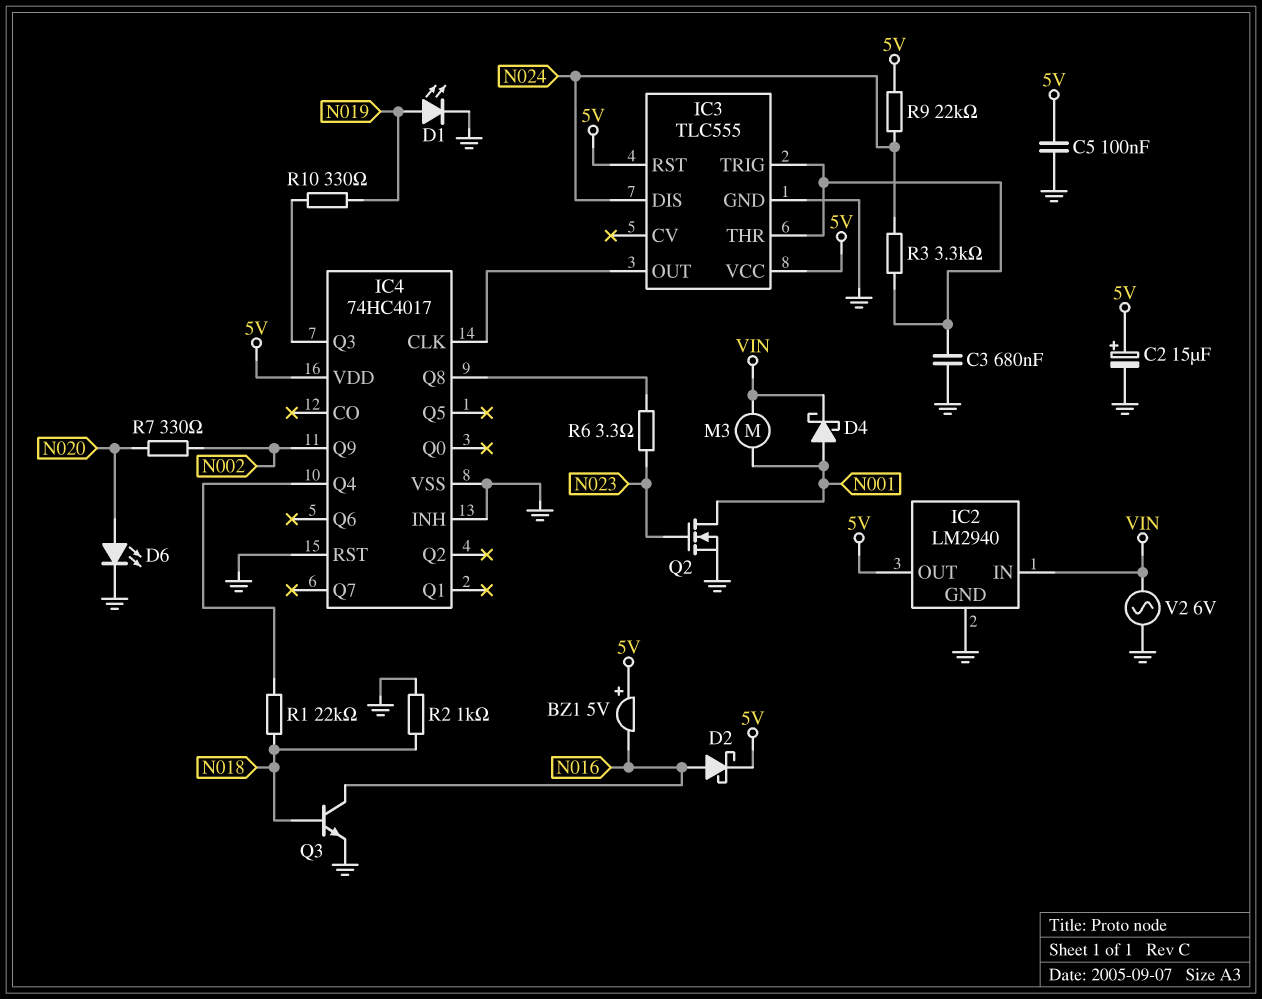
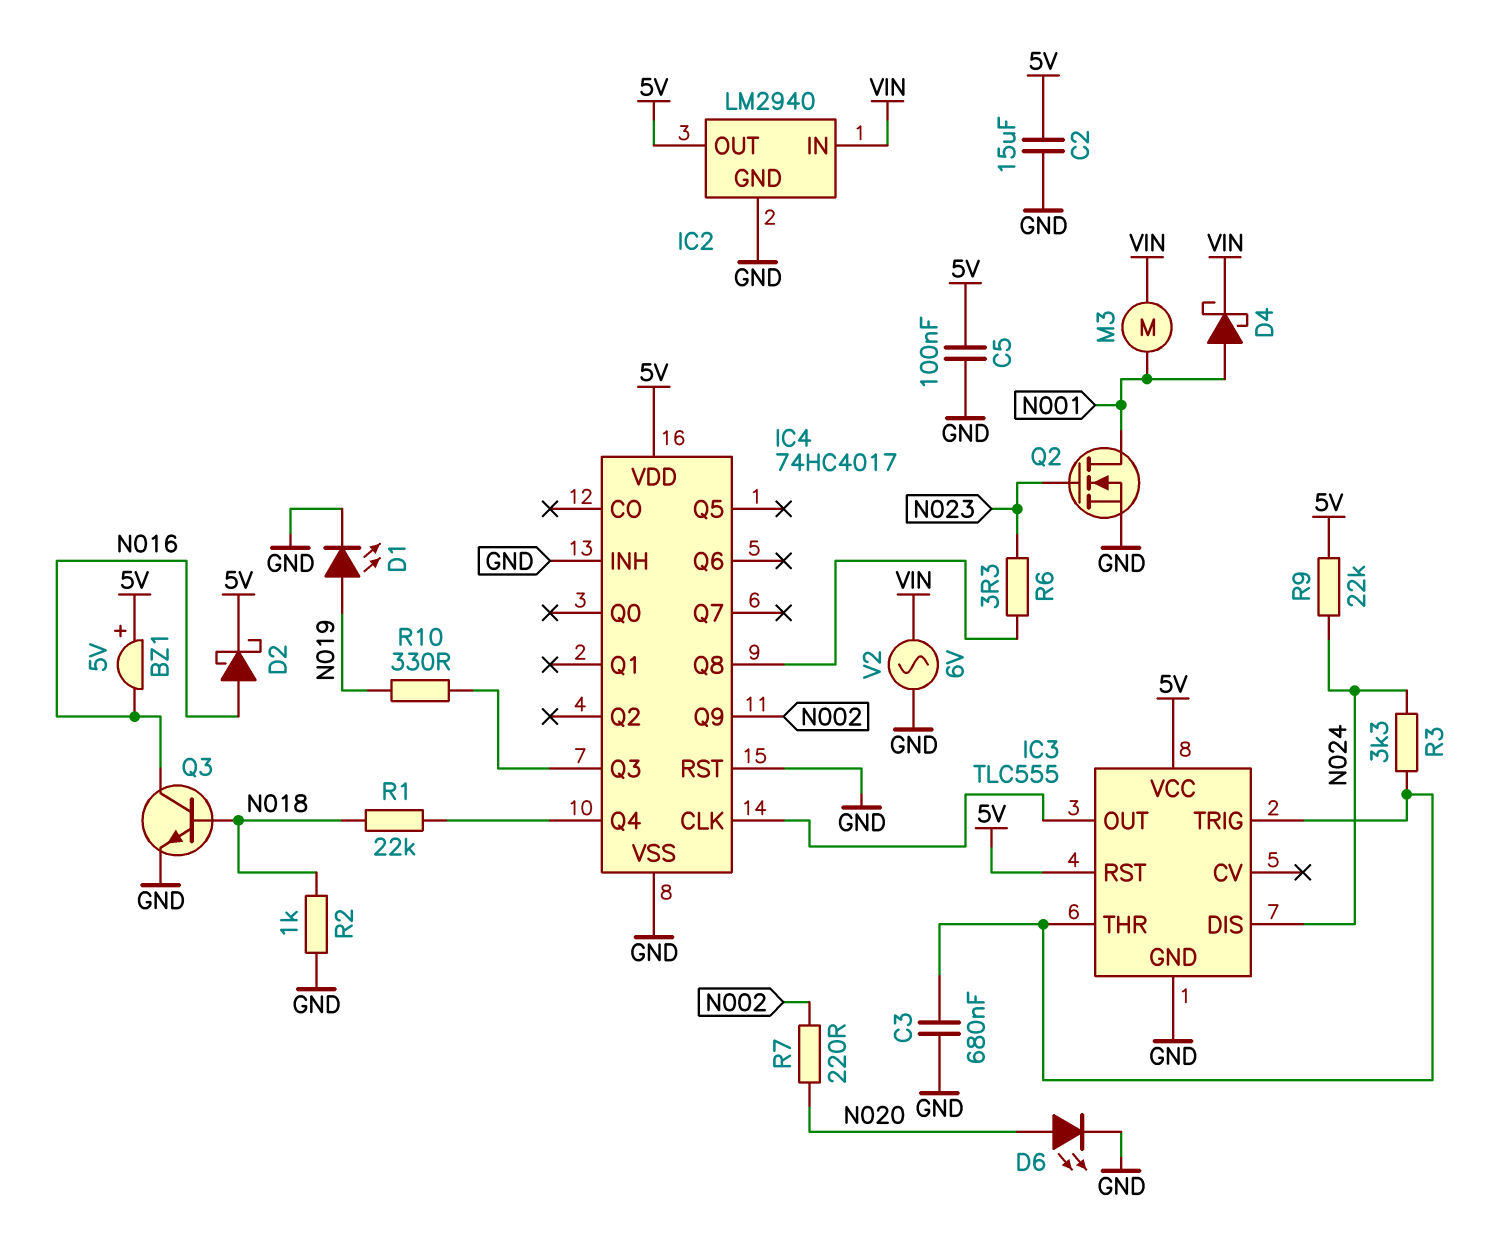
C2: 15uF (plus 5V, minus GND) -> 15uF (5V, GND)
R7: 330 (N002, N020) -> 220 (N002, N020)

